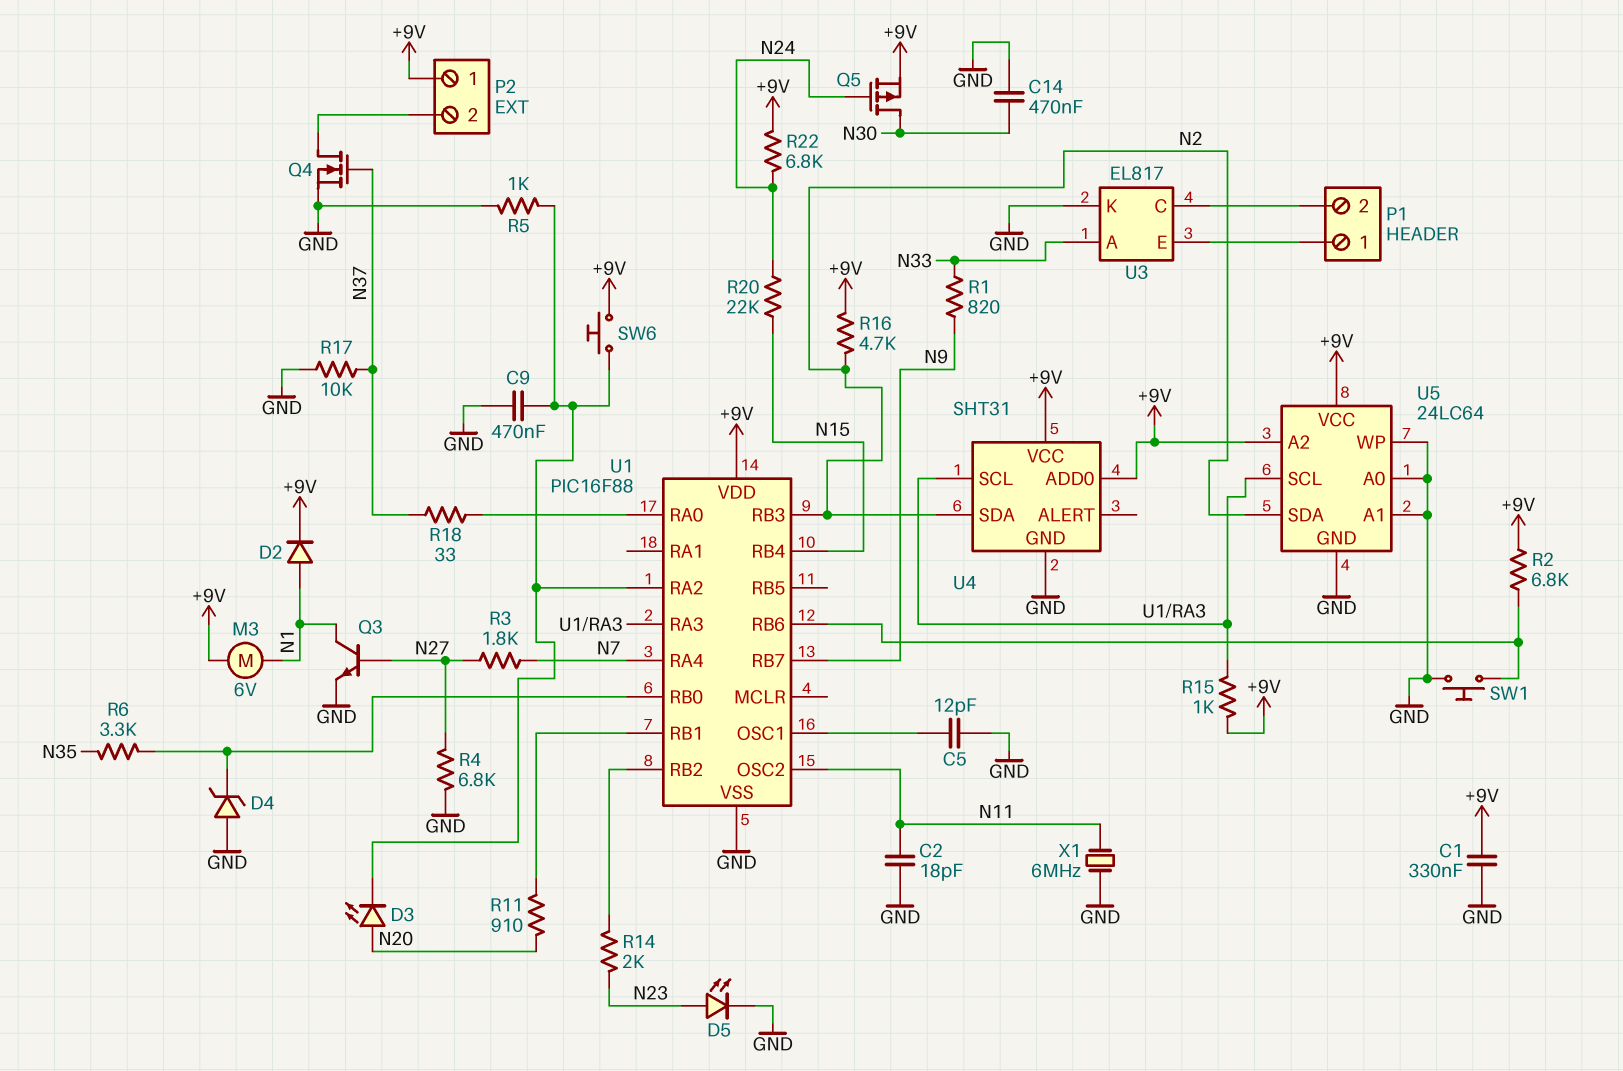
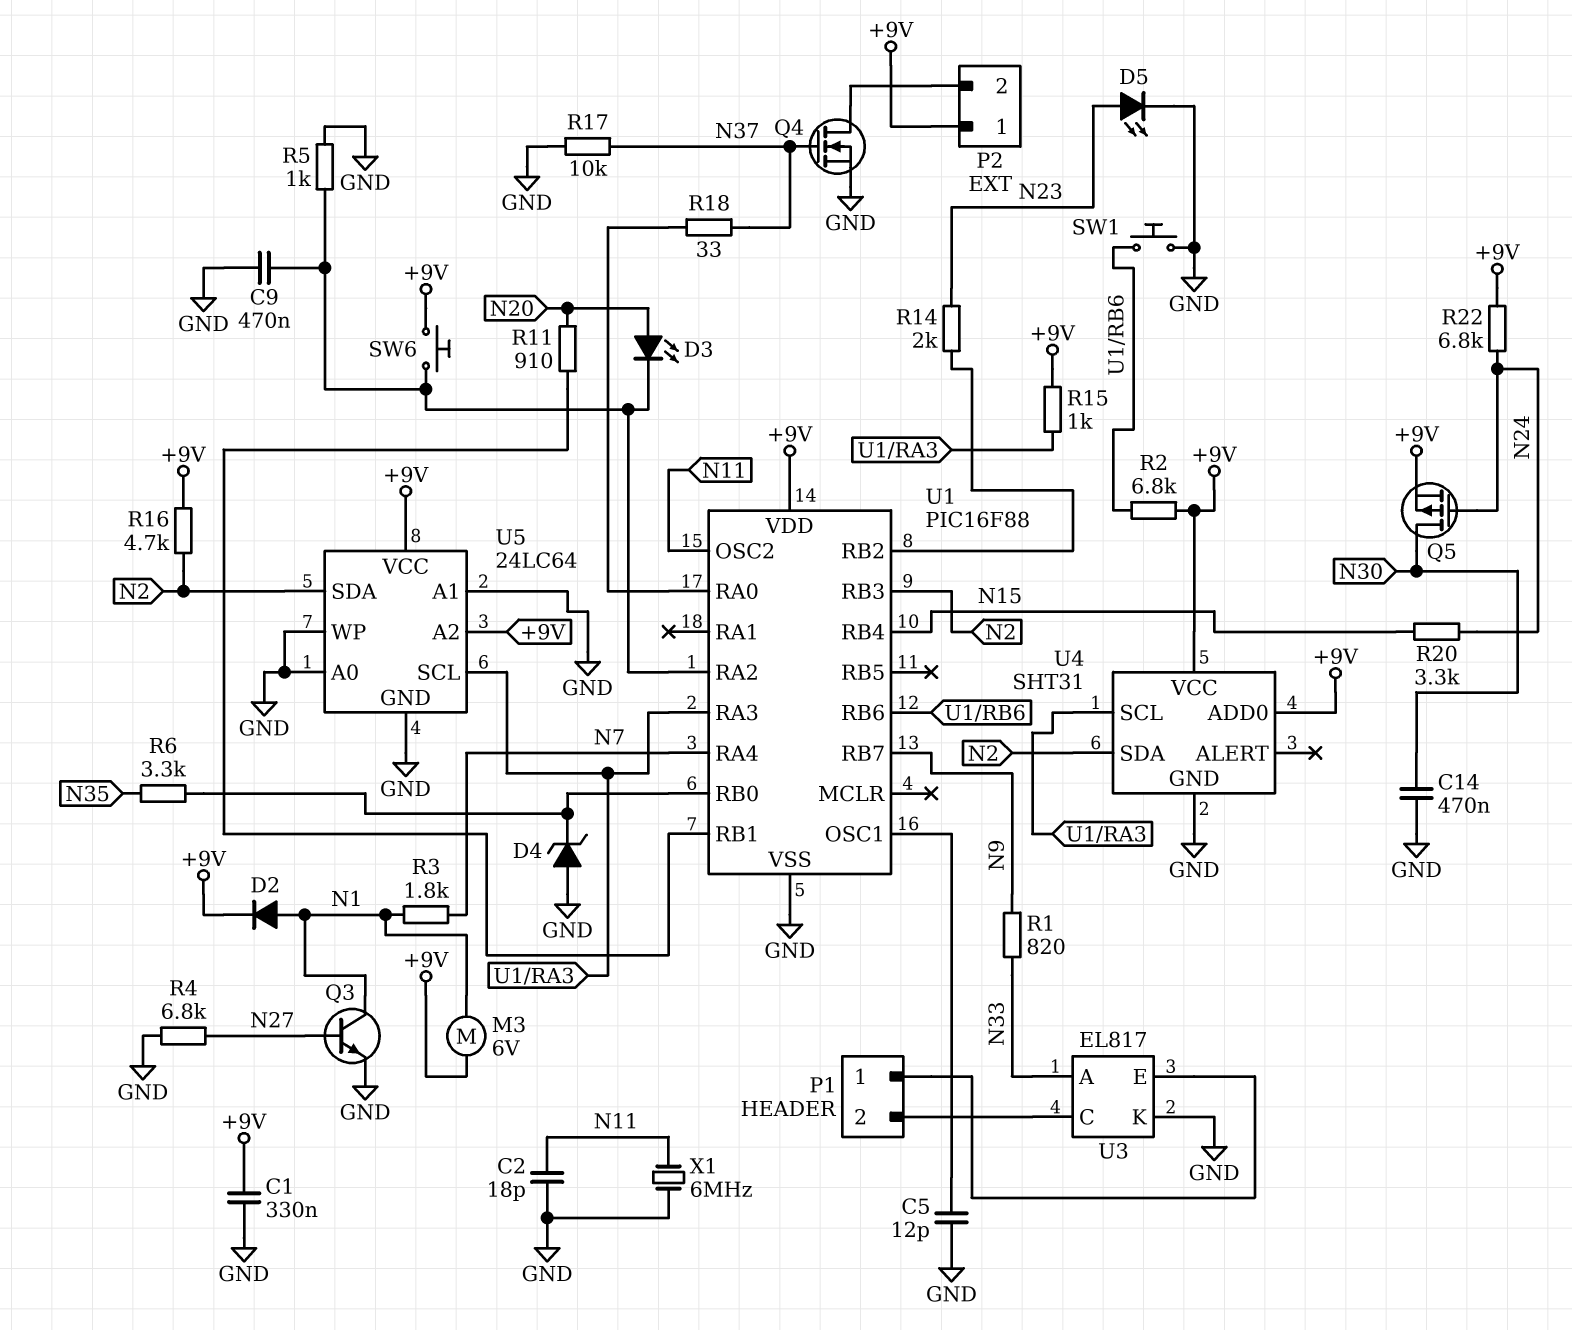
R3: 1.8k (N7, N27) -> 1.8k (N1, N7)
R20: 22k (N15, N24) -> 3.3k (N15, N24)

